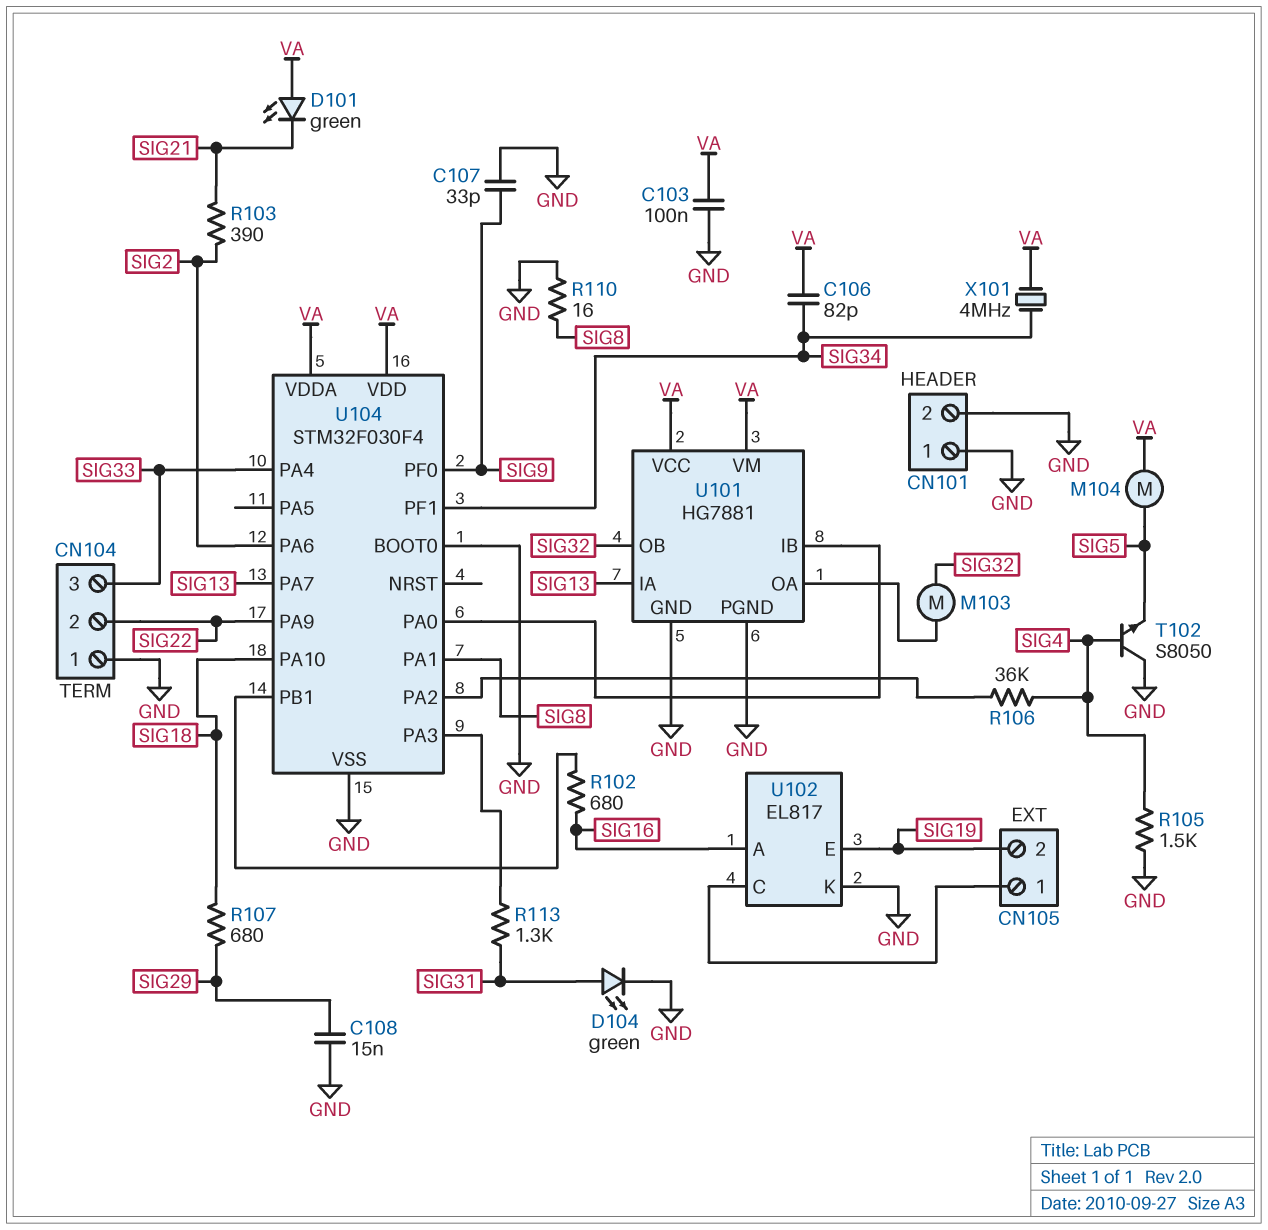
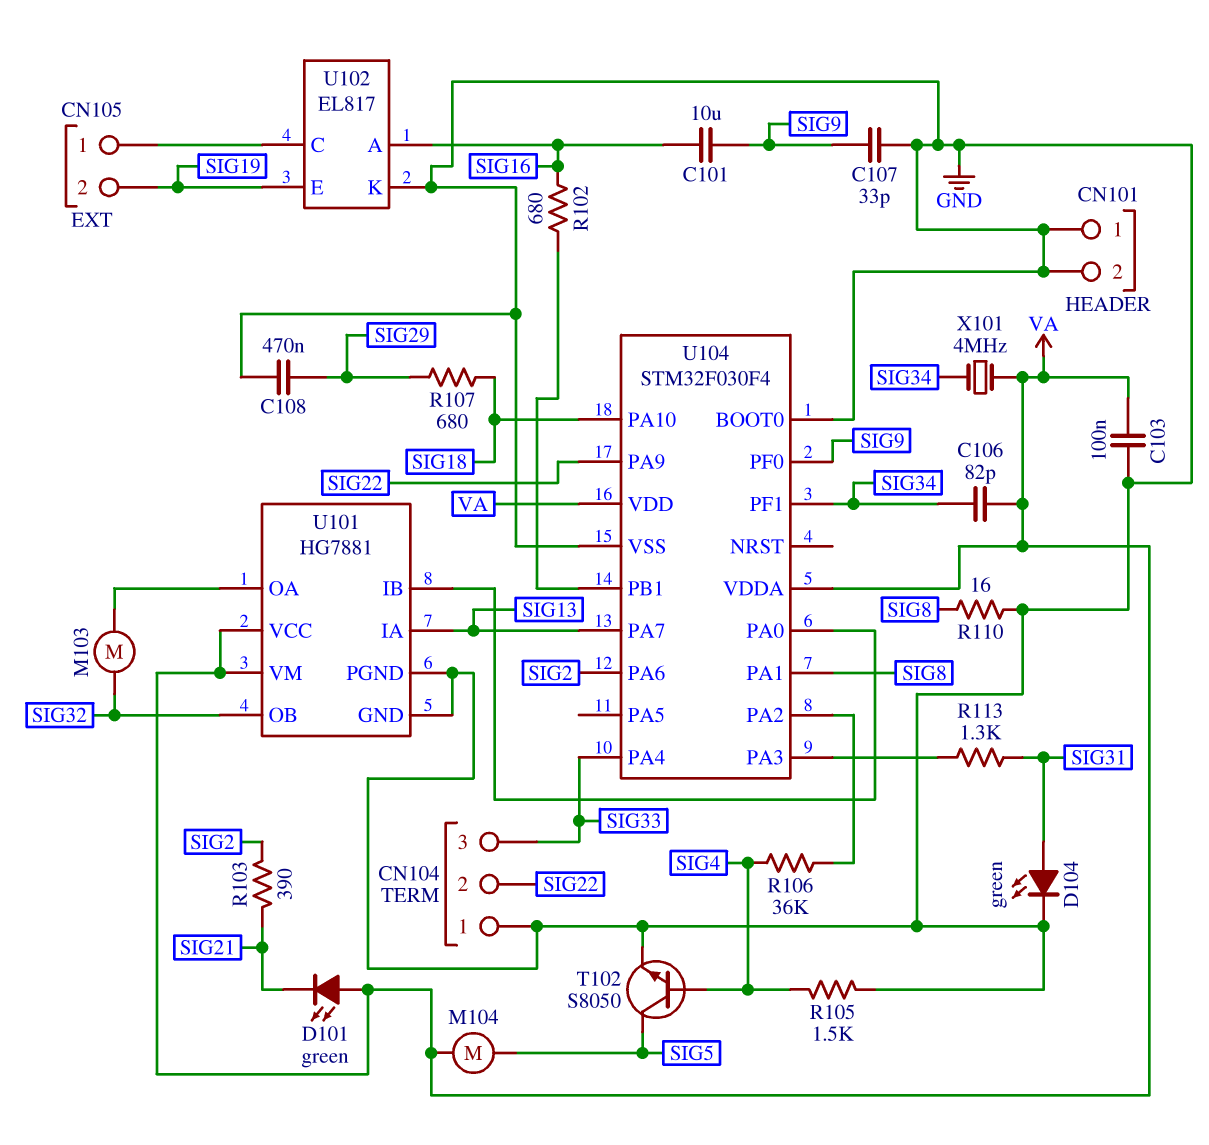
C101: none -> 10uF (SIG9, SIG16)
C108: 15nF (GND, SIG29) -> 470nF (GND, SIG29)
T102: NPN S8050 (B SIG4, C GND, E SIG5) -> NPN S8050 (B SIG4, C SIG5, E GND)

